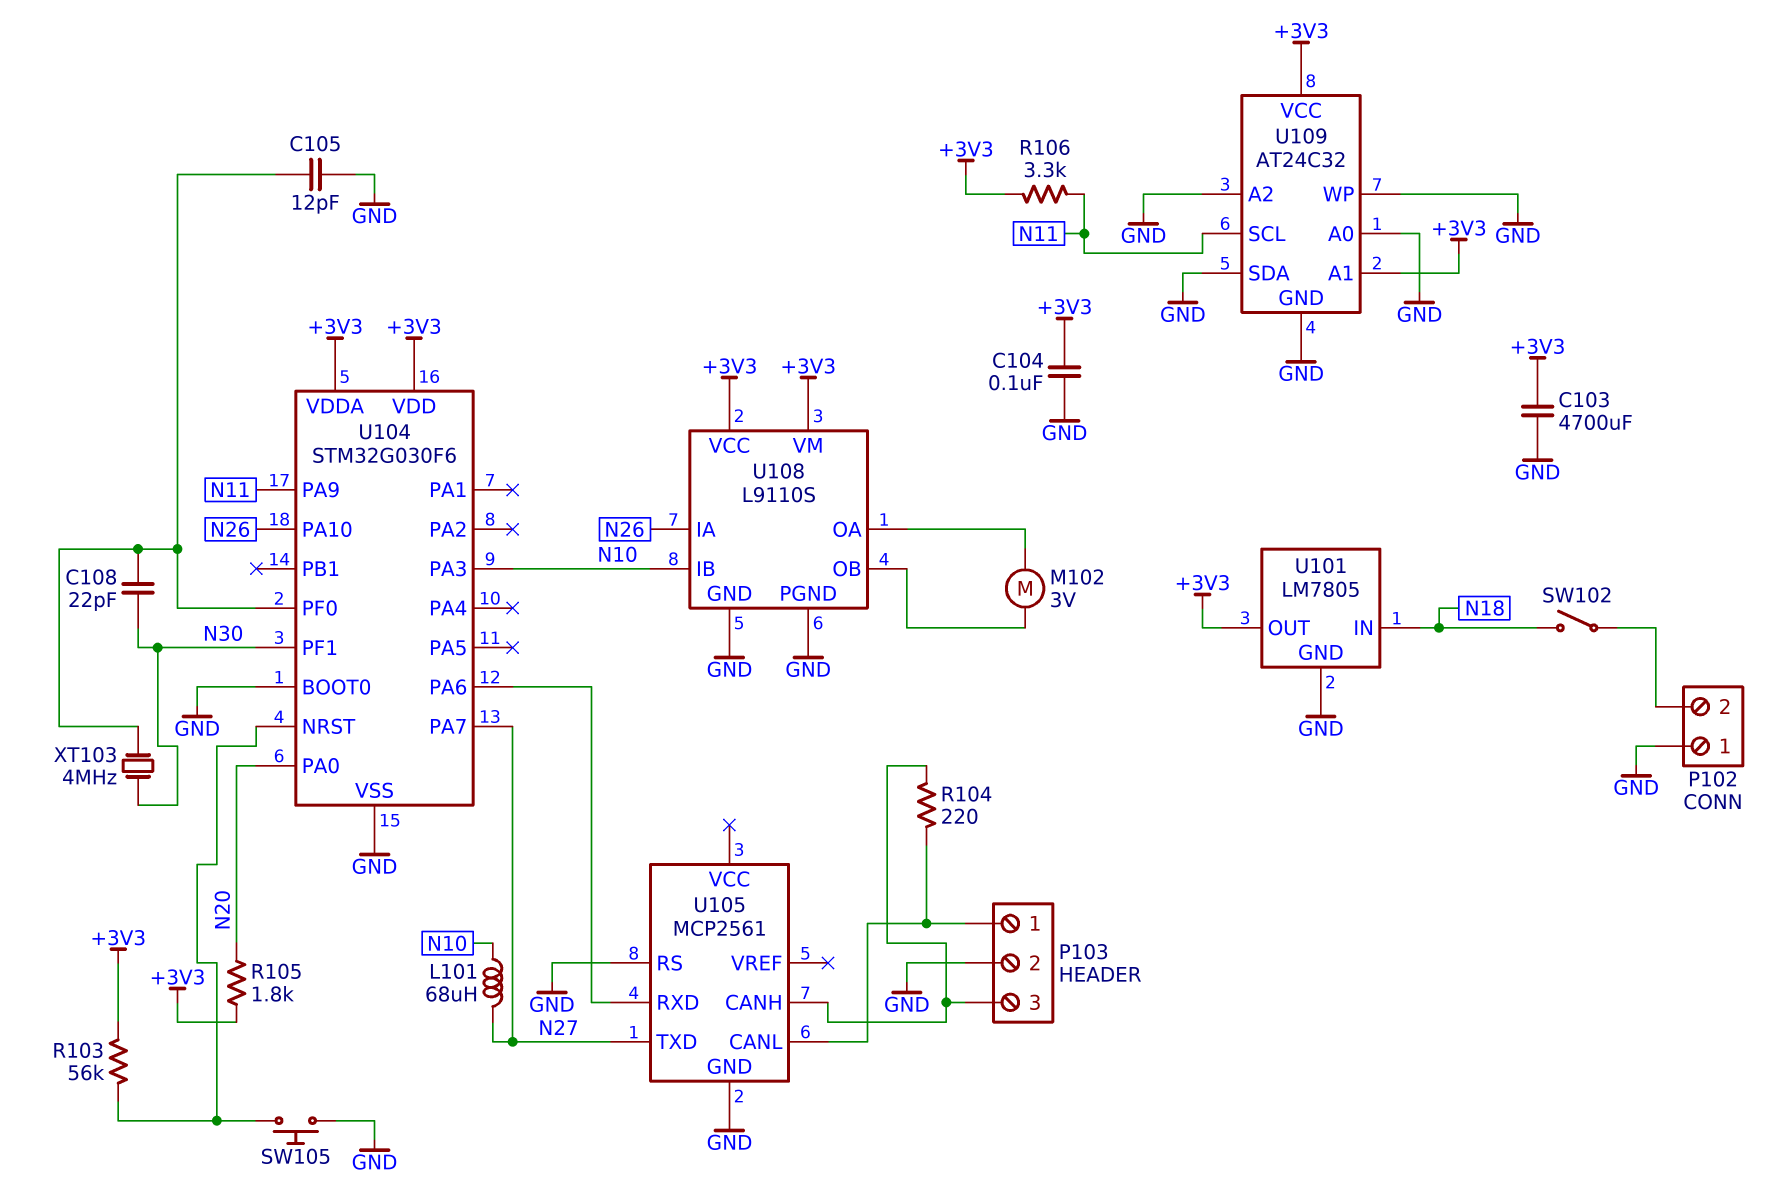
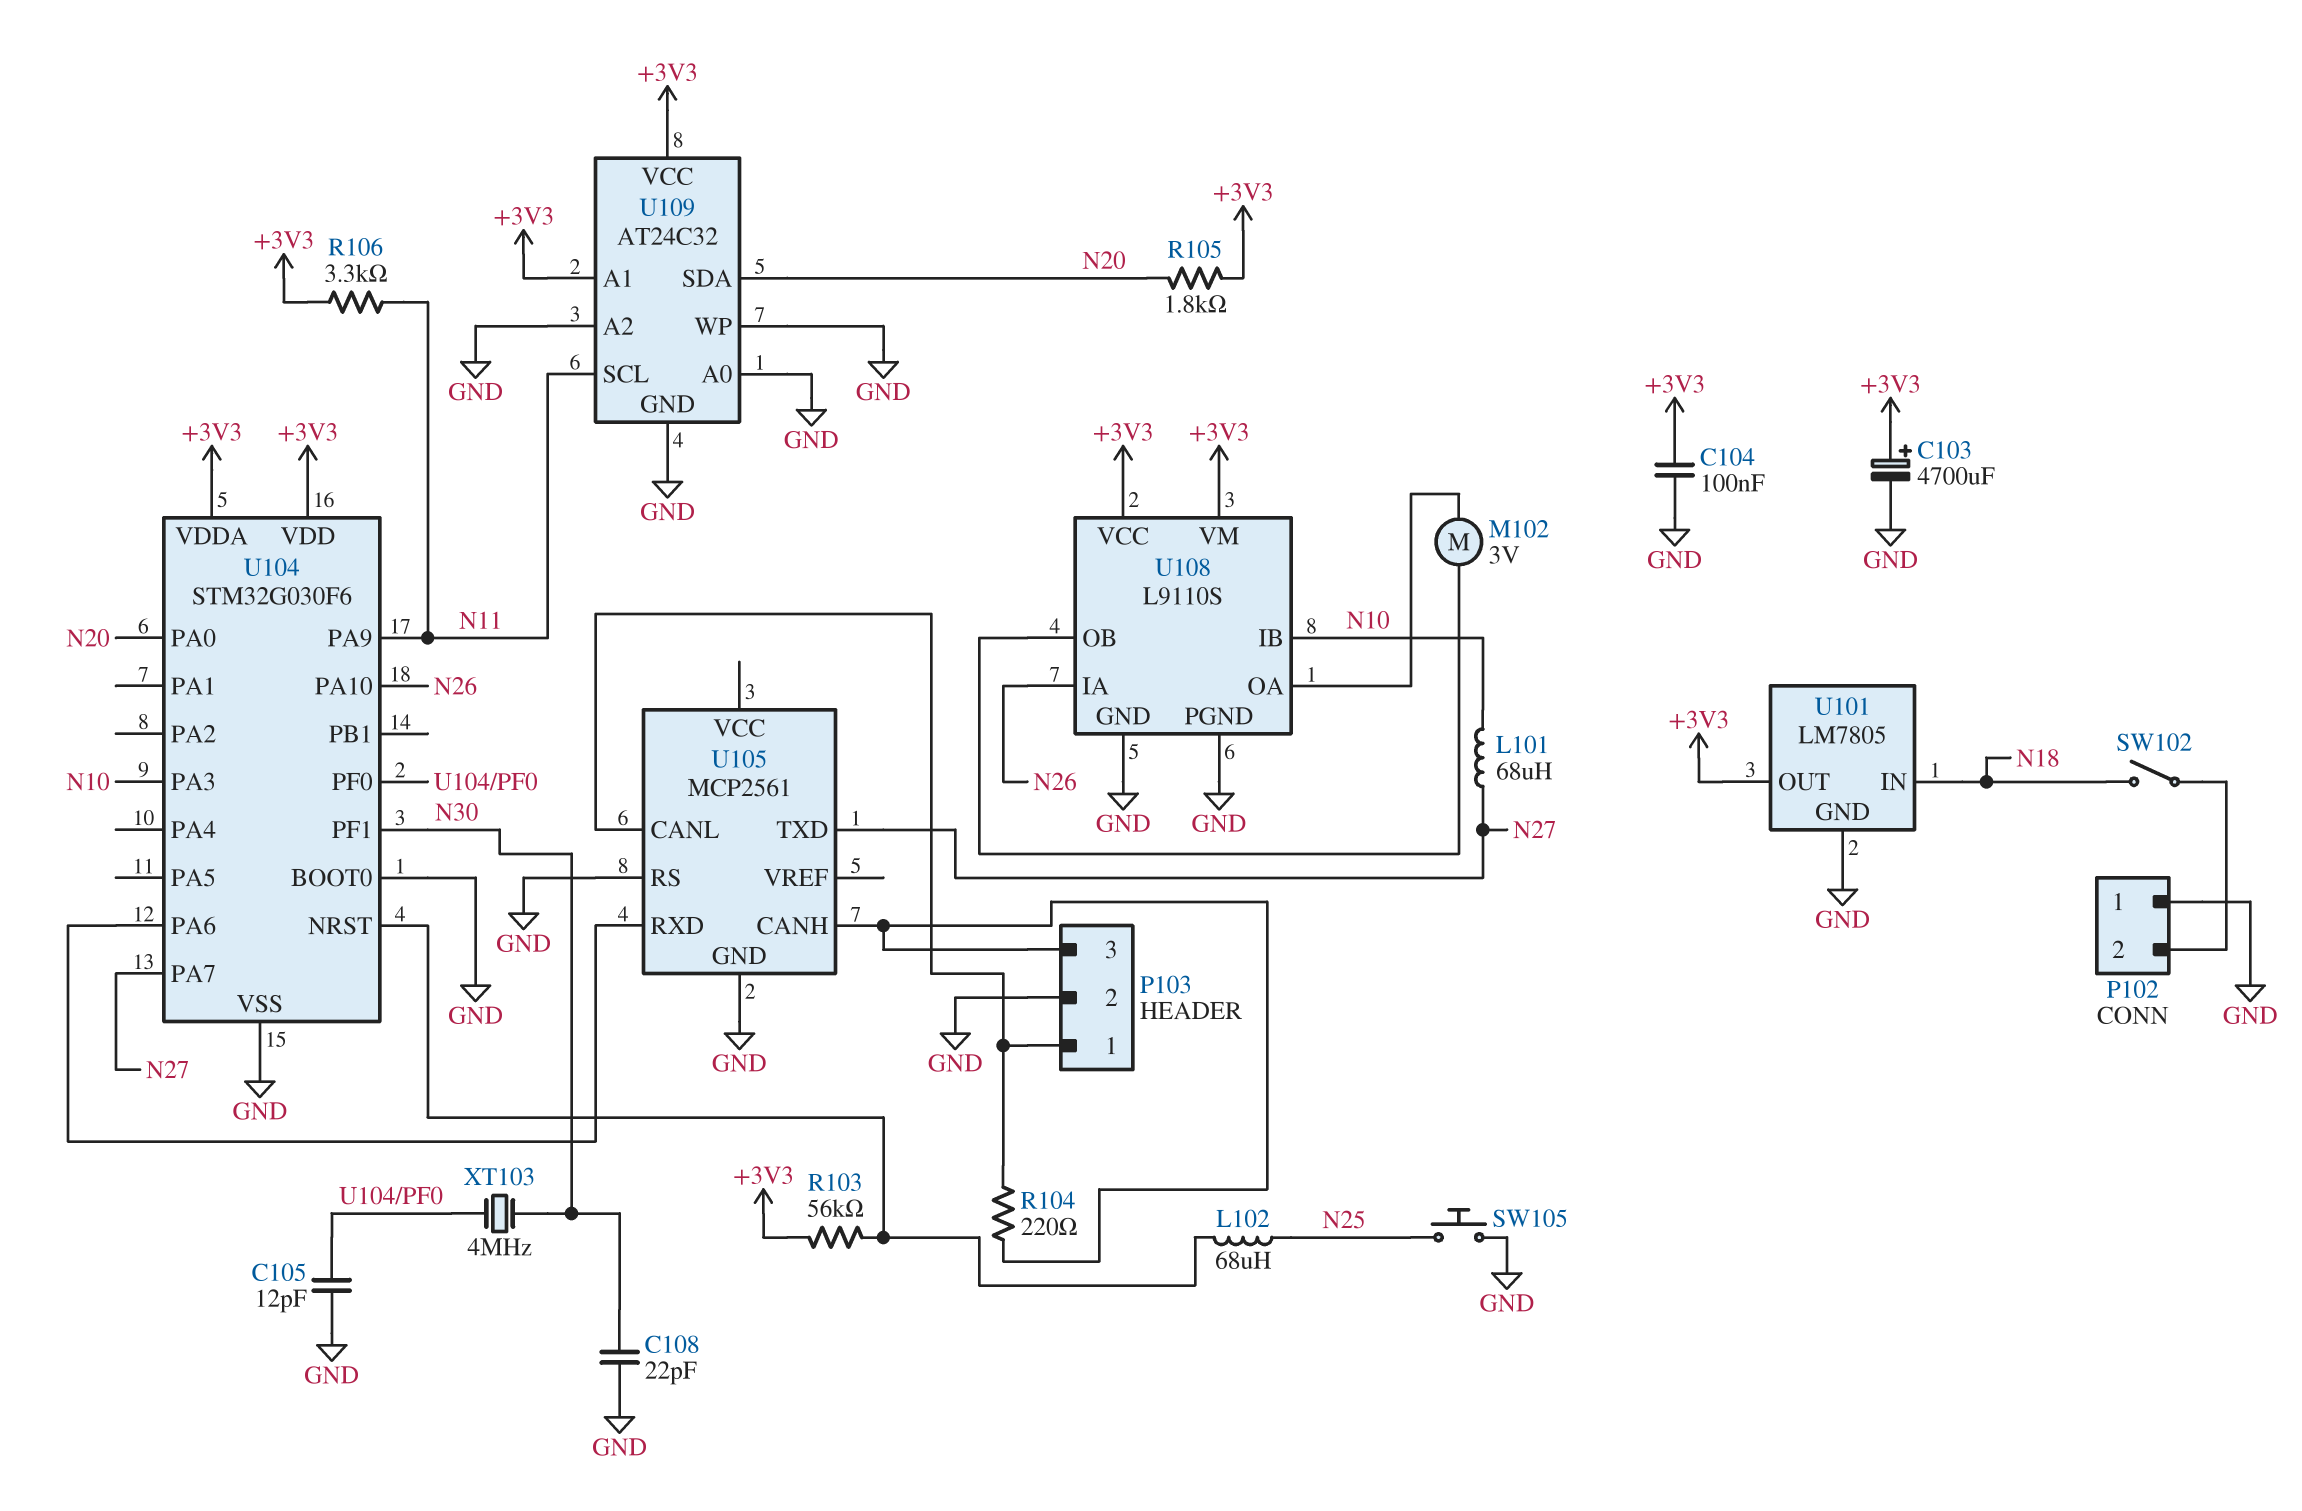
C103: 4700uF (+3V3, GND) -> 4700uF (plus +3V3, minus GND)
C108: 22pF (N30, U104/PF0) -> 22pF (GND, N30)
L102: none -> 68uH (N25, U104/NRST)
SW105: button (GND, U104/NRST) -> button (GND, N25)
U109 pin SDA: GND -> N20

